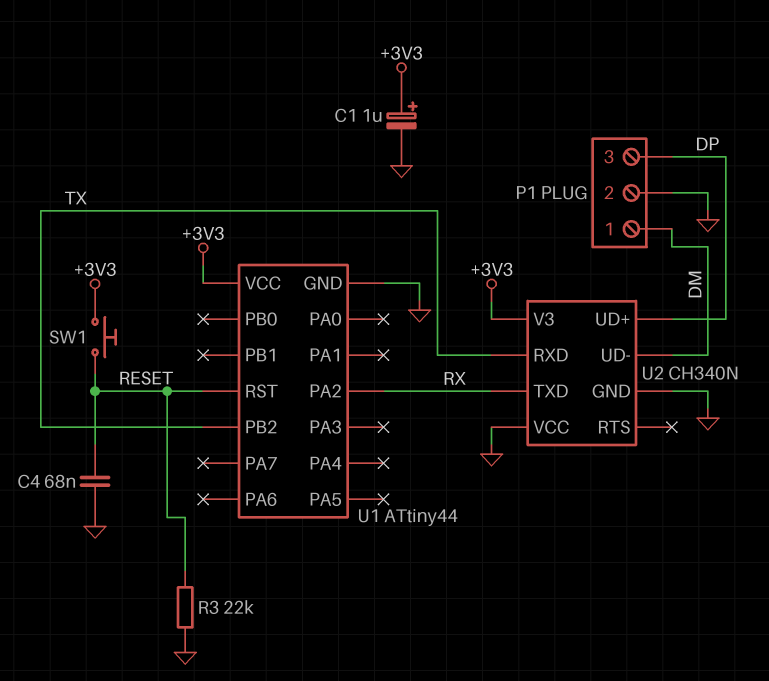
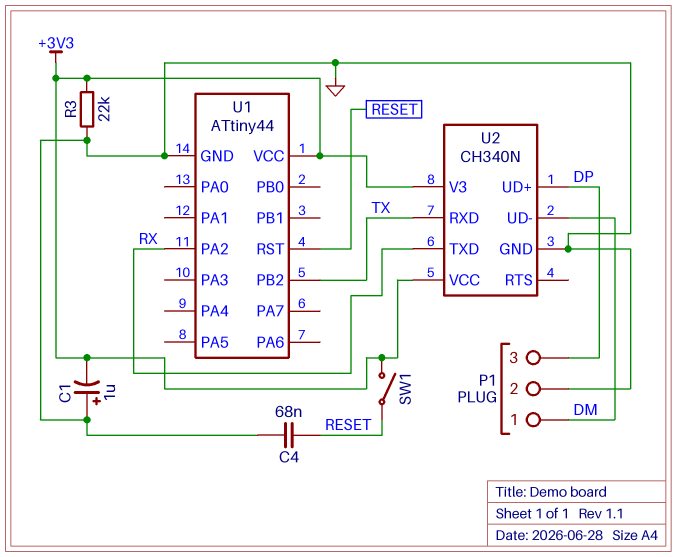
C1: 1uF (plus +3V3, minus GND) -> 1uF (plus GND, minus +3V3)
R3: 22k (GND, RESET) -> 22k (+3V3, GND)
SW1: button (+3V3, RESET) -> switch (+3V3, RESET)
U2 pin VCC: GND -> +3V3

